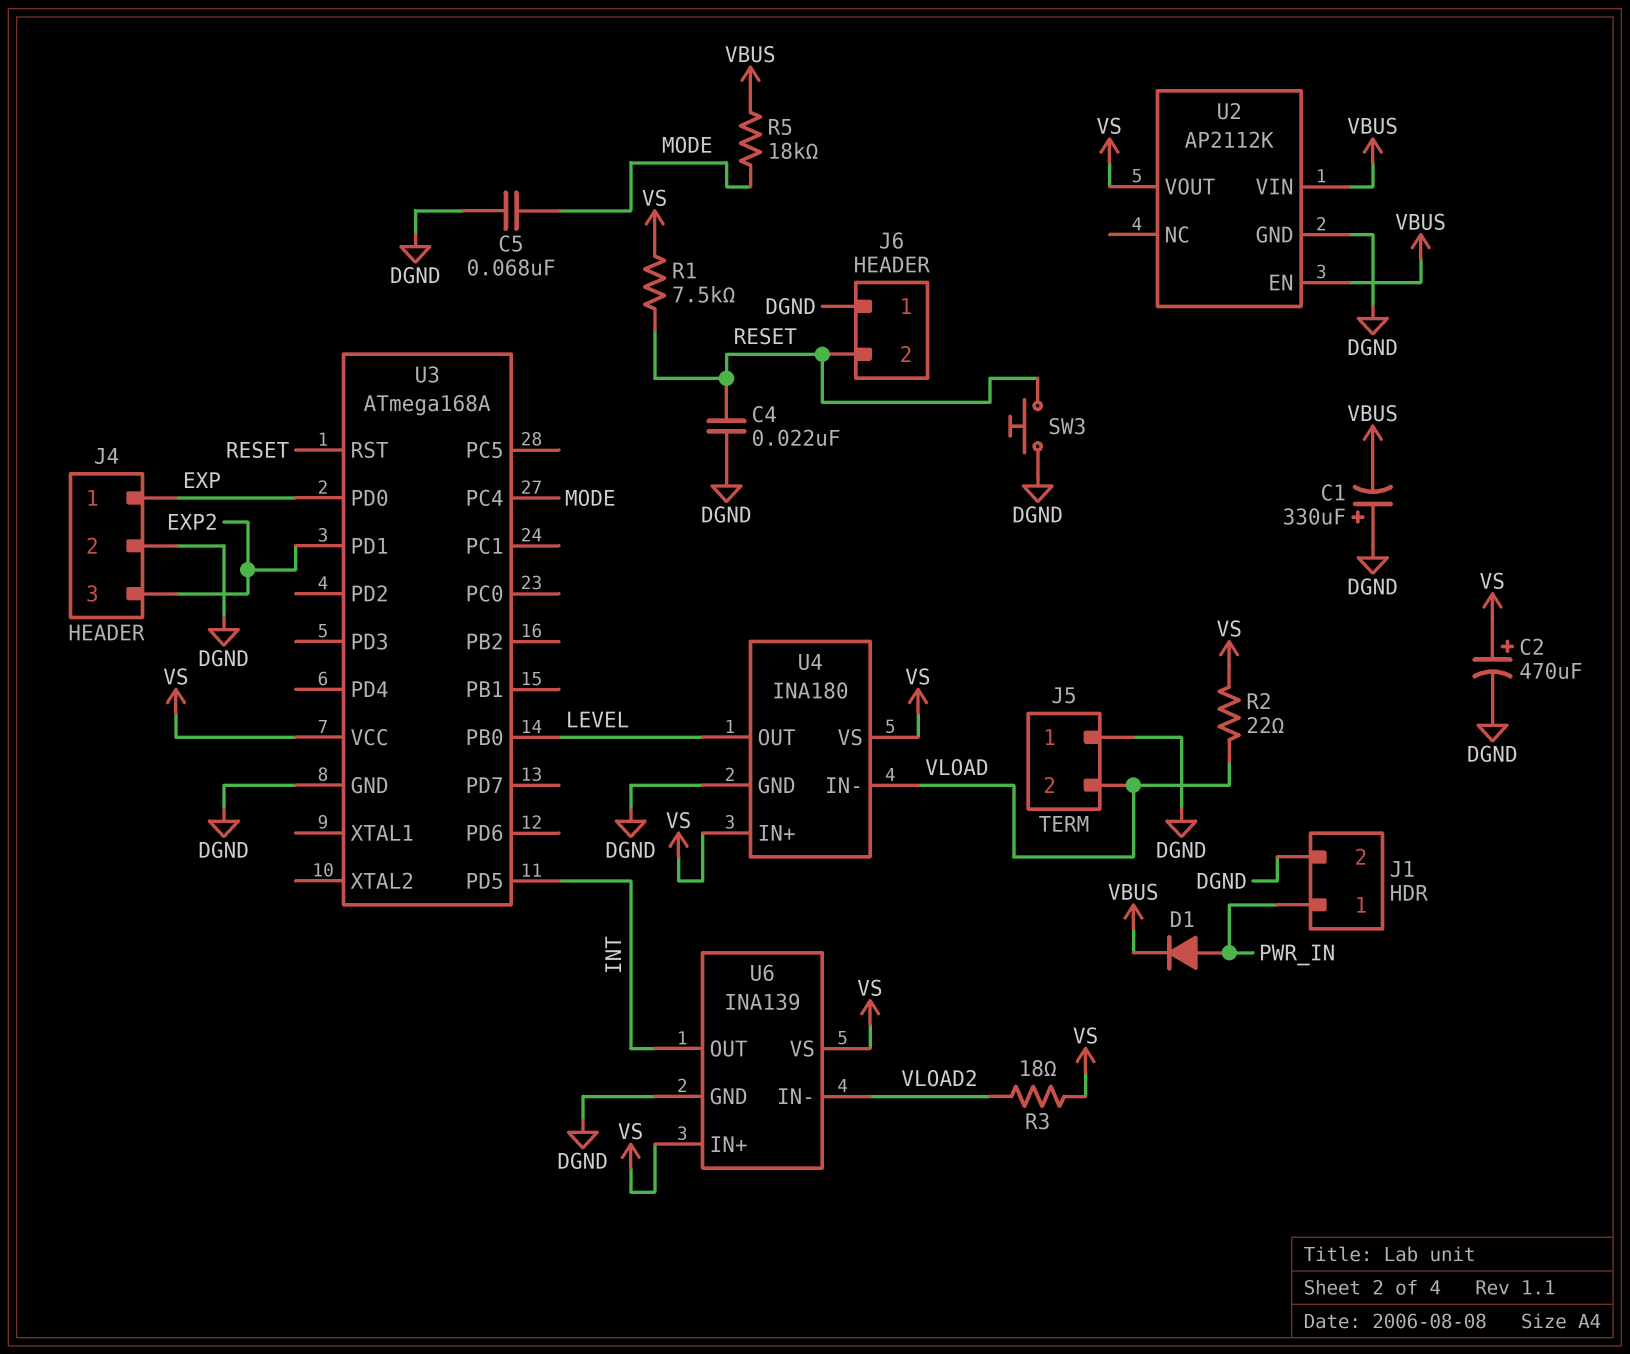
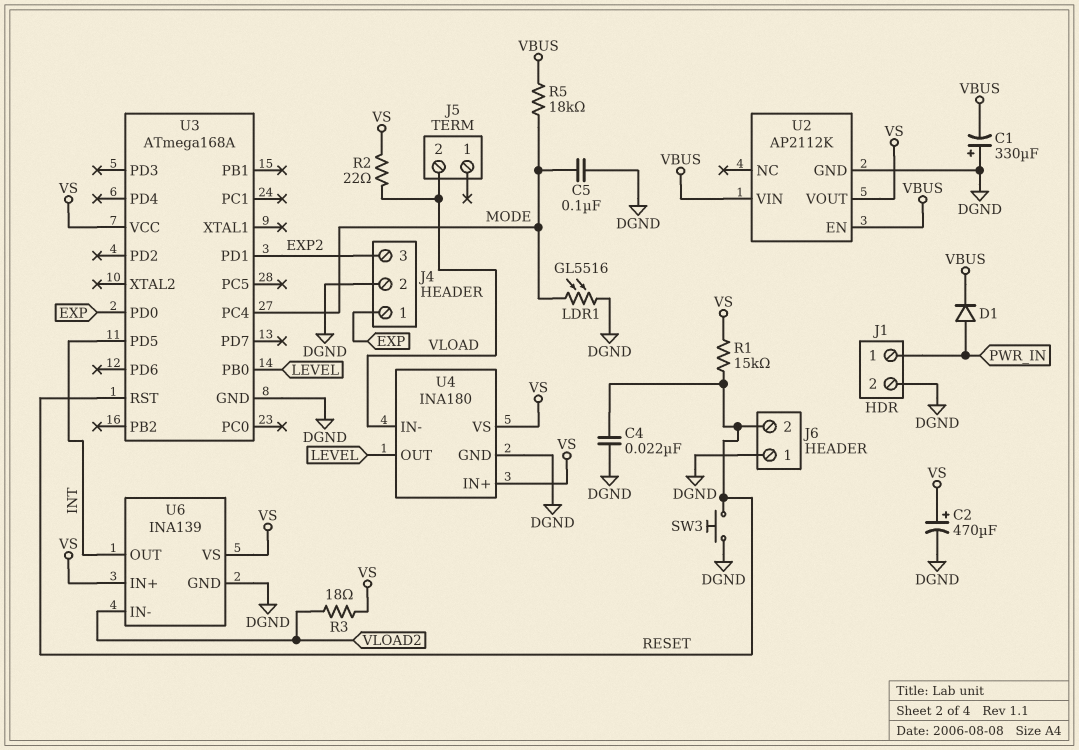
C5: 68nF (DGND, MODE) -> 100nF (DGND, MODE)
J5 pin 1: DGND -> none
LDR1: none -> GL5516 (DGND, MODE)
R1: 7.5k (RESET, VS) -> 15k (RESET, VS)

